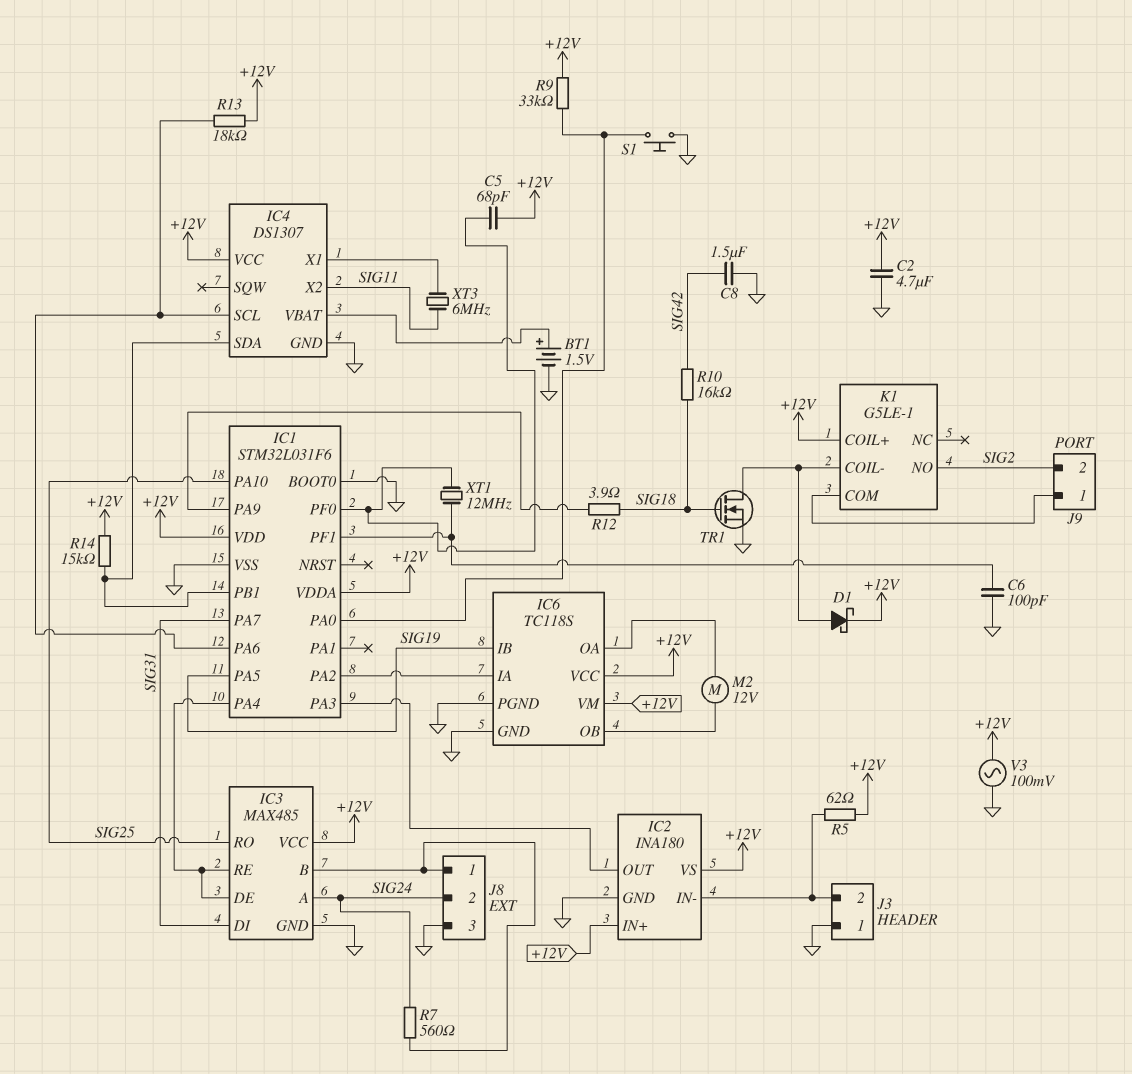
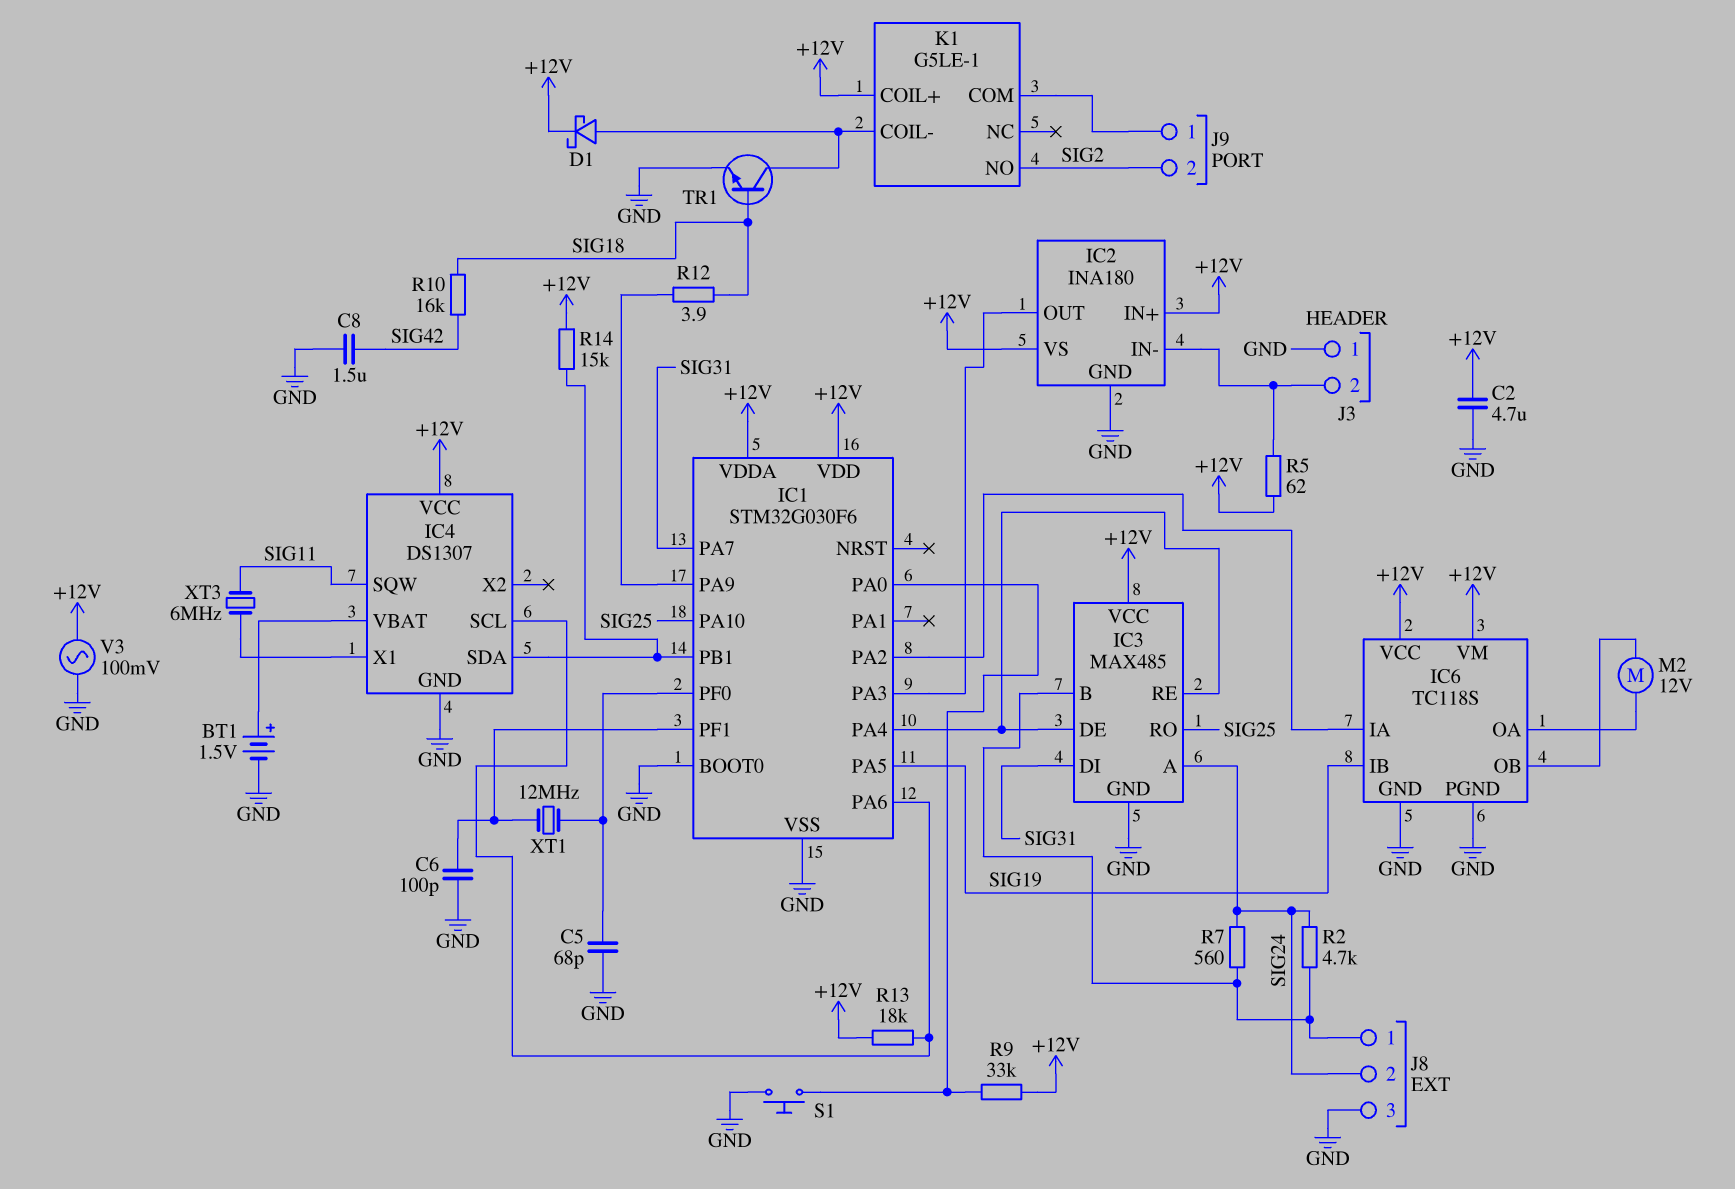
C5: 68pF (+12V, IC1/PF0) -> 68pF (GND, IC1/PF0)
IC1: STM32L031F6 -> STM32G030F6
IC4 pin SQW: none -> SIG11
IC4 pin X2: SIG11 -> none
R2: none -> 4.7k (IC3/B, SIG24)
TR1: NMOS (G SIG18, D K1/COIL-, S GND) -> NPN (B SIG18, C K1/COIL-, E GND)

